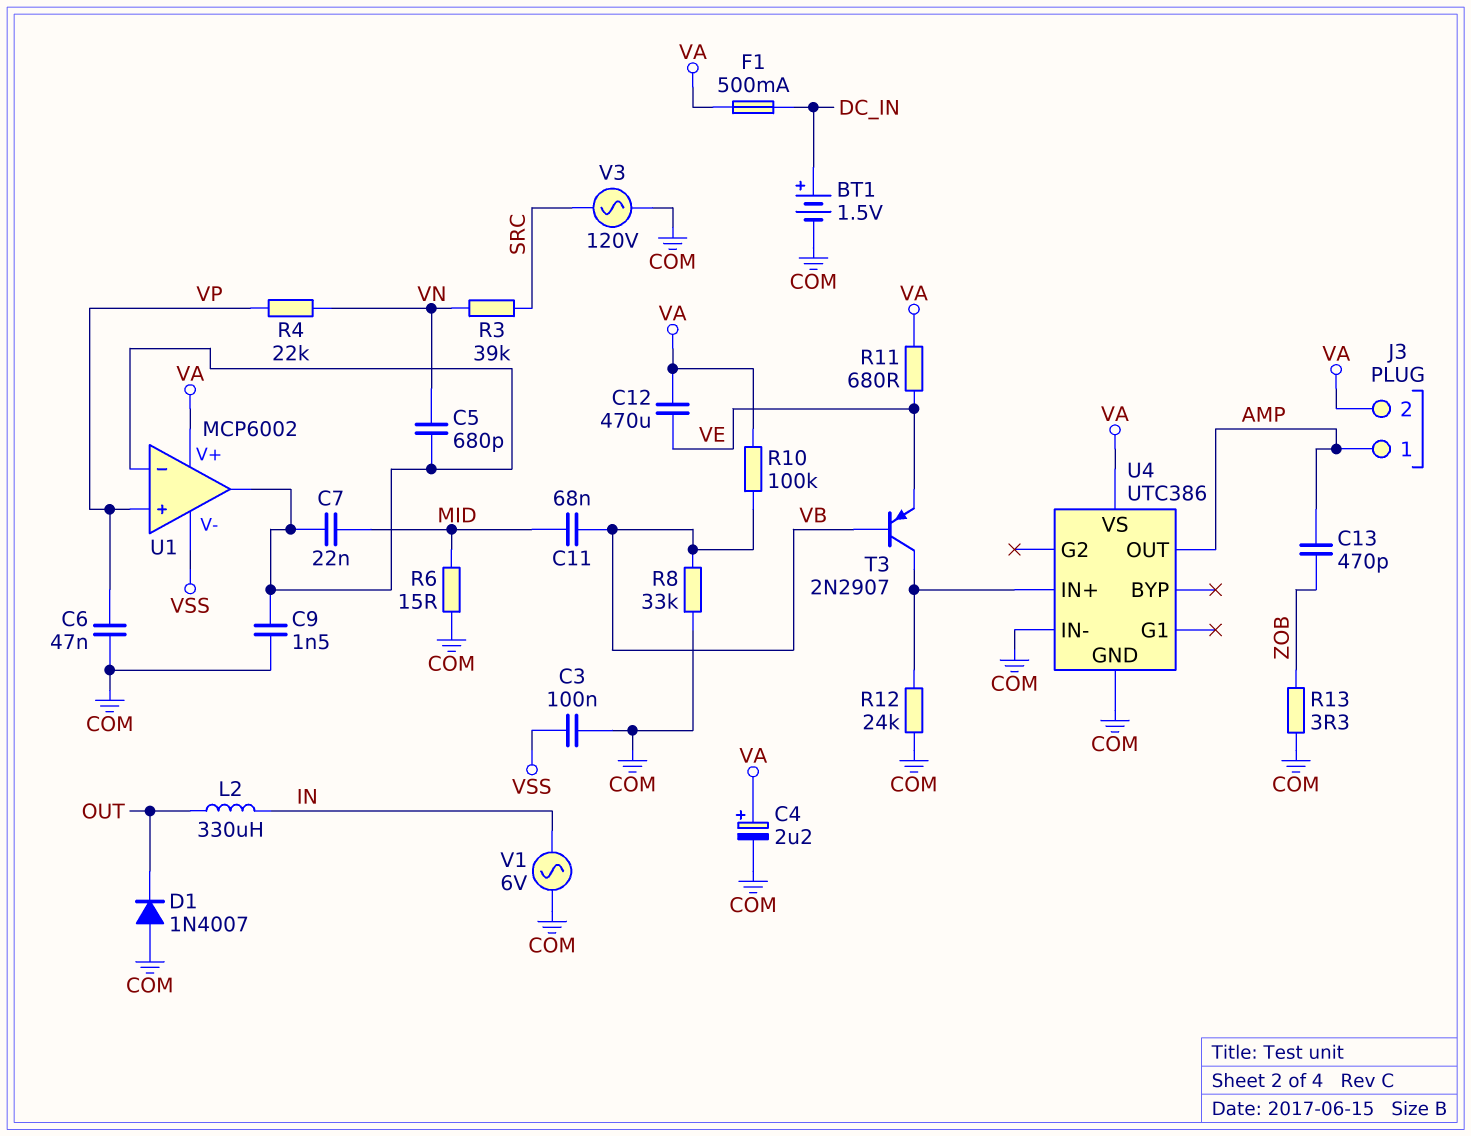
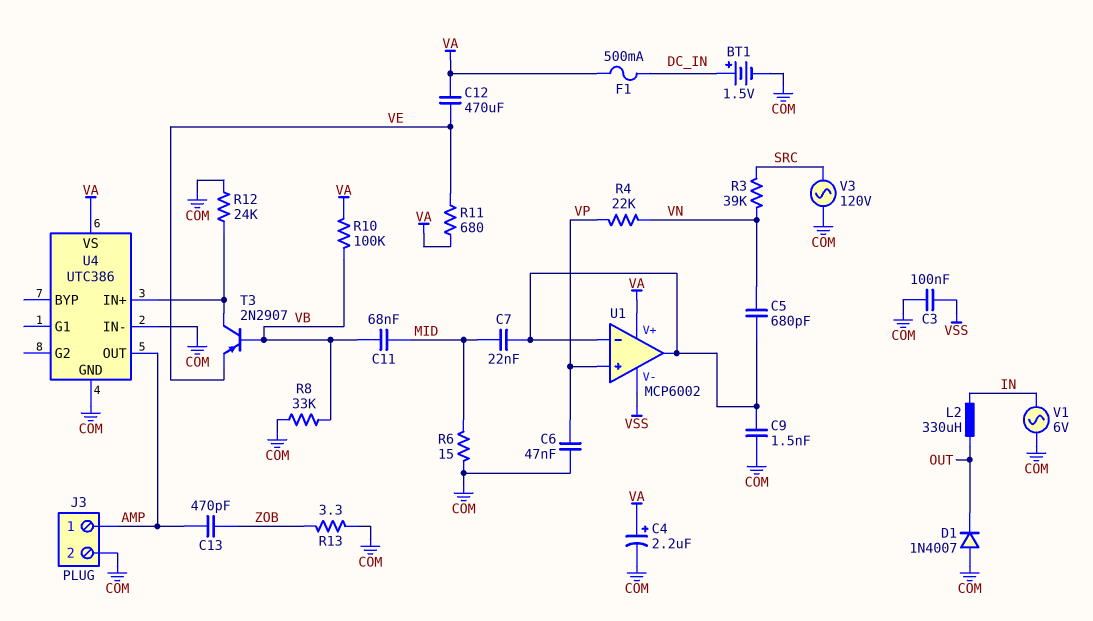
J3 pin 2: VA -> COM

